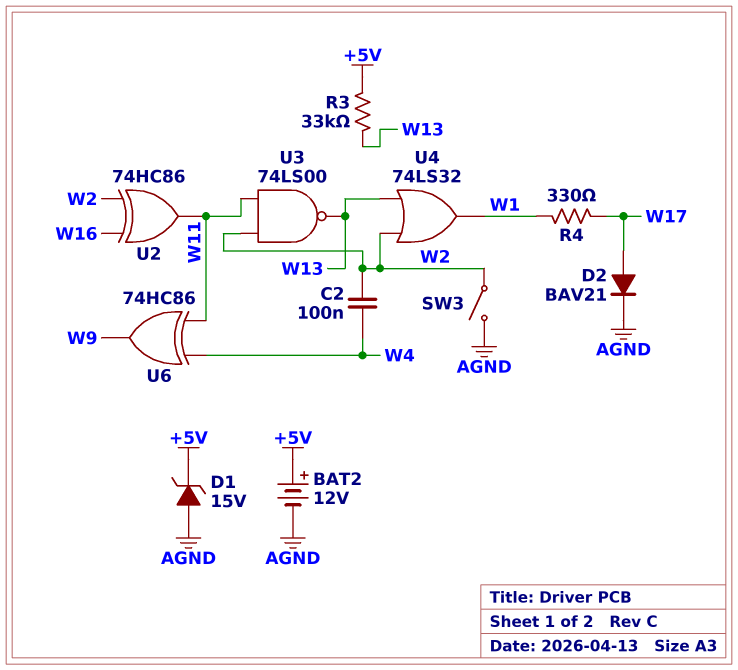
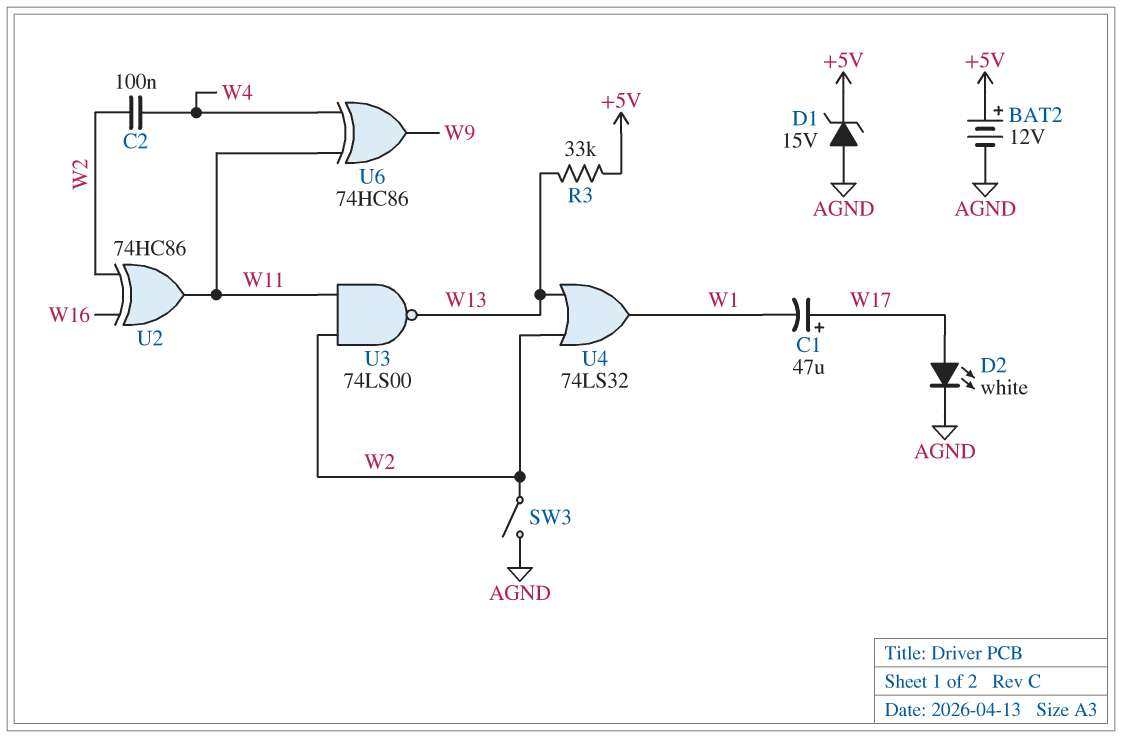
C1: none -> 47uF (plus W17, minus W1)
D2: diode BAV21 (A W17, K AGND) -> LED white (A W17, K AGND)
R4: 330 (W1, W17) -> none

